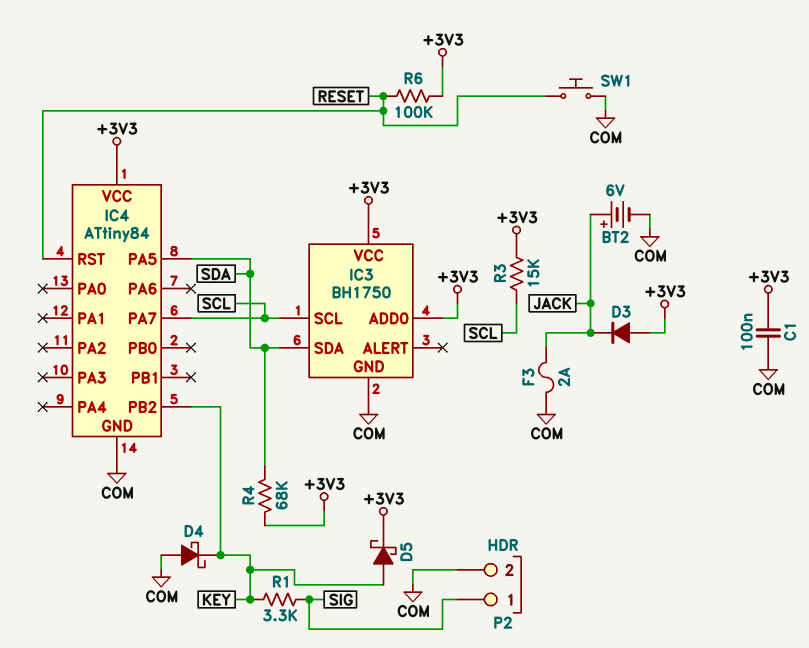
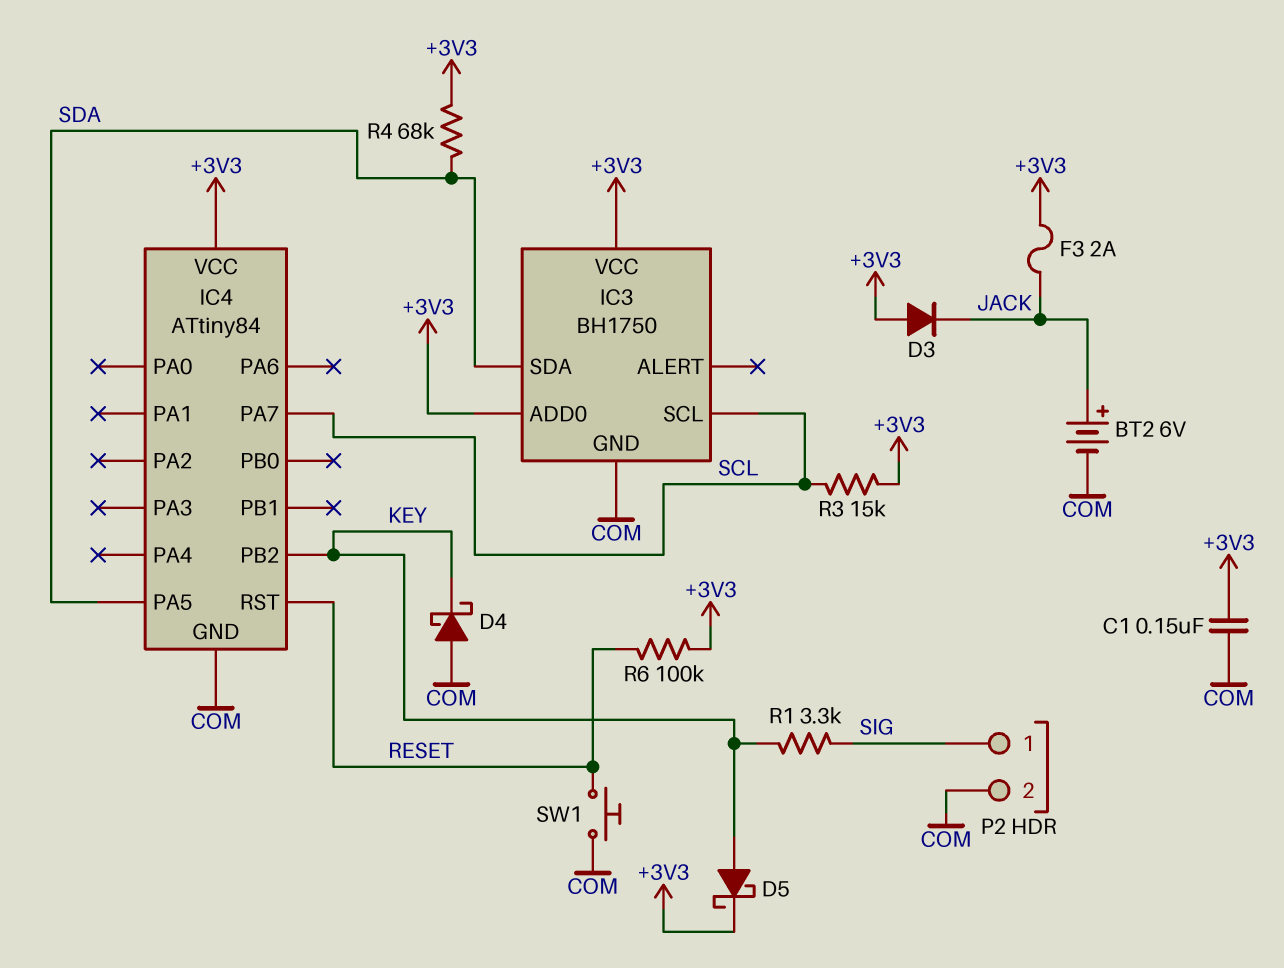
C1: 100nF (+3V3, COM) -> 150nF (+3V3, COM)
F3: 2A (COM, JACK) -> 2A (+3V3, JACK)

